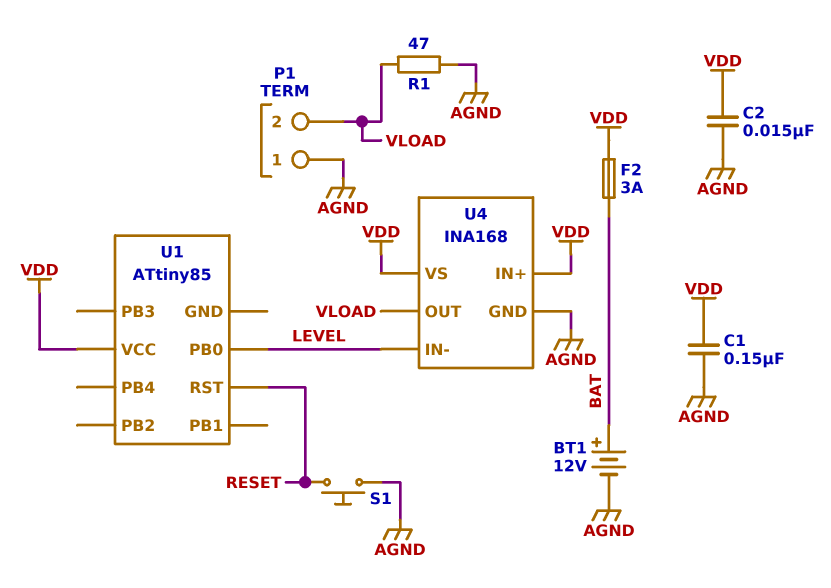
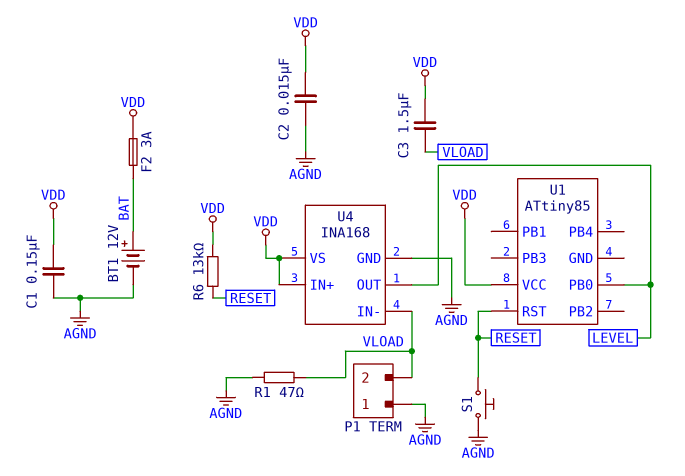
C3: none -> 1.5uF (VDD, VLOAD)
R6: none -> 13k (RESET, VDD)
U4 pin IN-: LEVEL -> VLOAD
U4 pin OUT: VLOAD -> LEVEL

